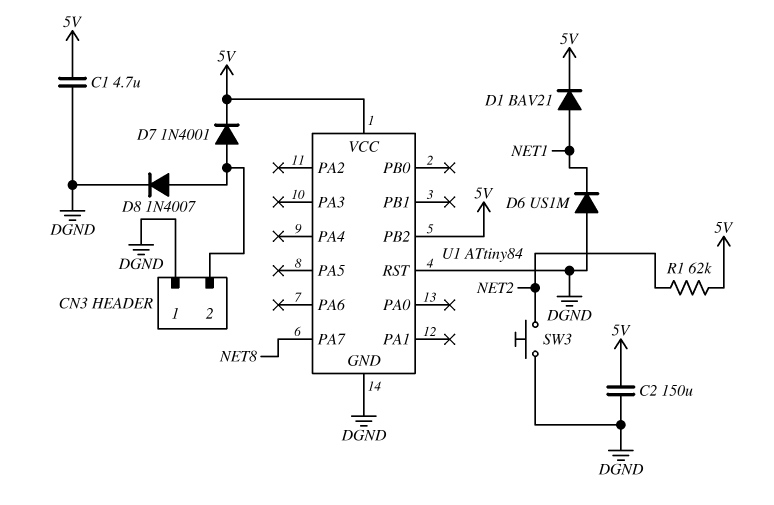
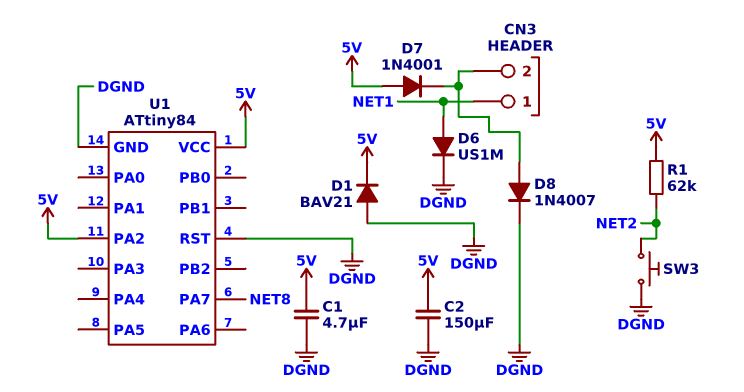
CN3 pin 1: DGND -> NET1
D1: diode BAV21 (A NET1, K 5V) -> diode BAV21 (A DGND, K 5V)
D6: diode US1M (A DGND, K NET1) -> diode US1M (A NET1, K DGND)
D7: diode 1N4001 (A CN3/2, K 5V) -> diode 1N4001 (A 5V, K CN3/2)
U1 pin PA2: none -> 5V
U1 pin PB2: 5V -> none

